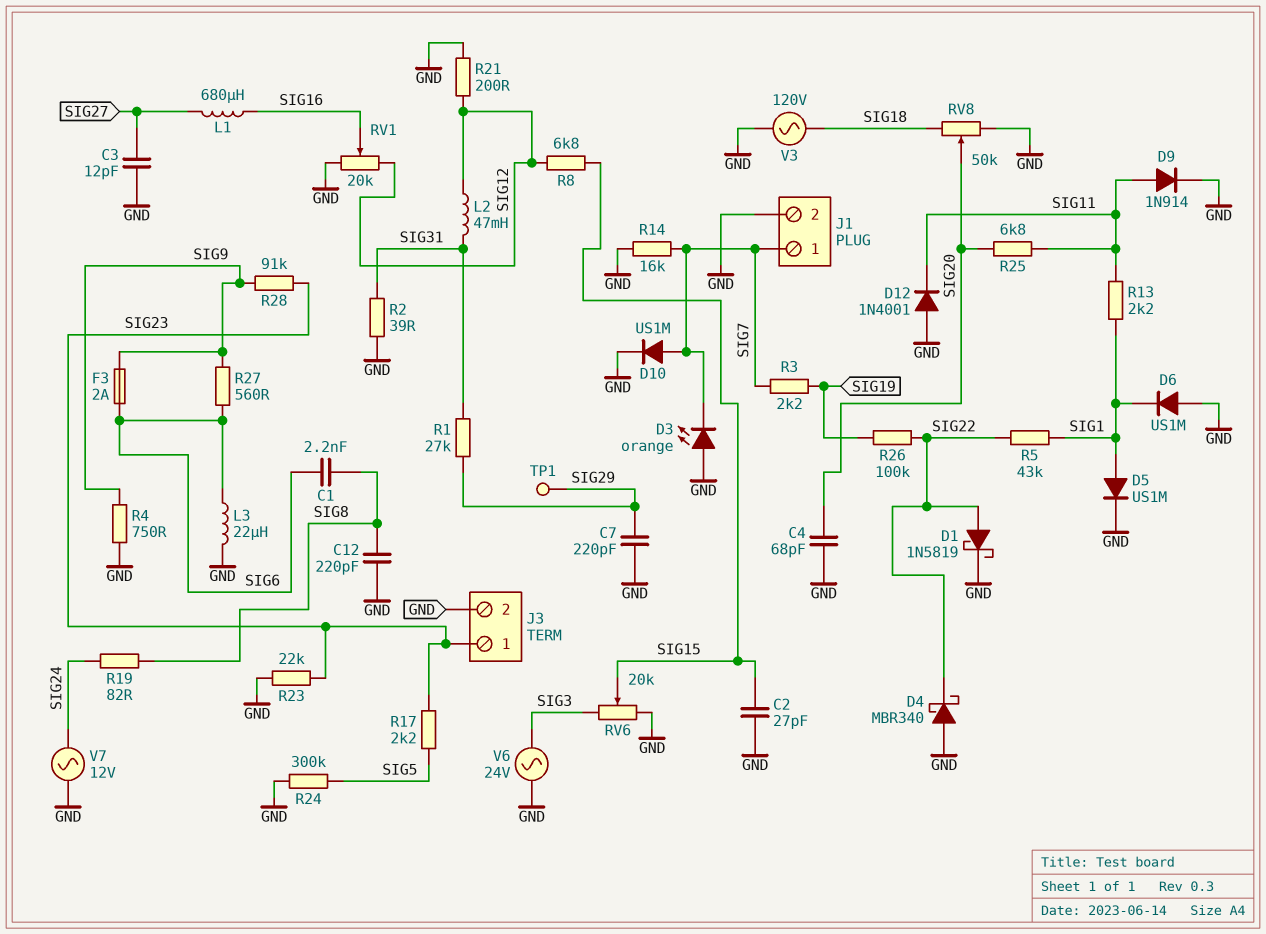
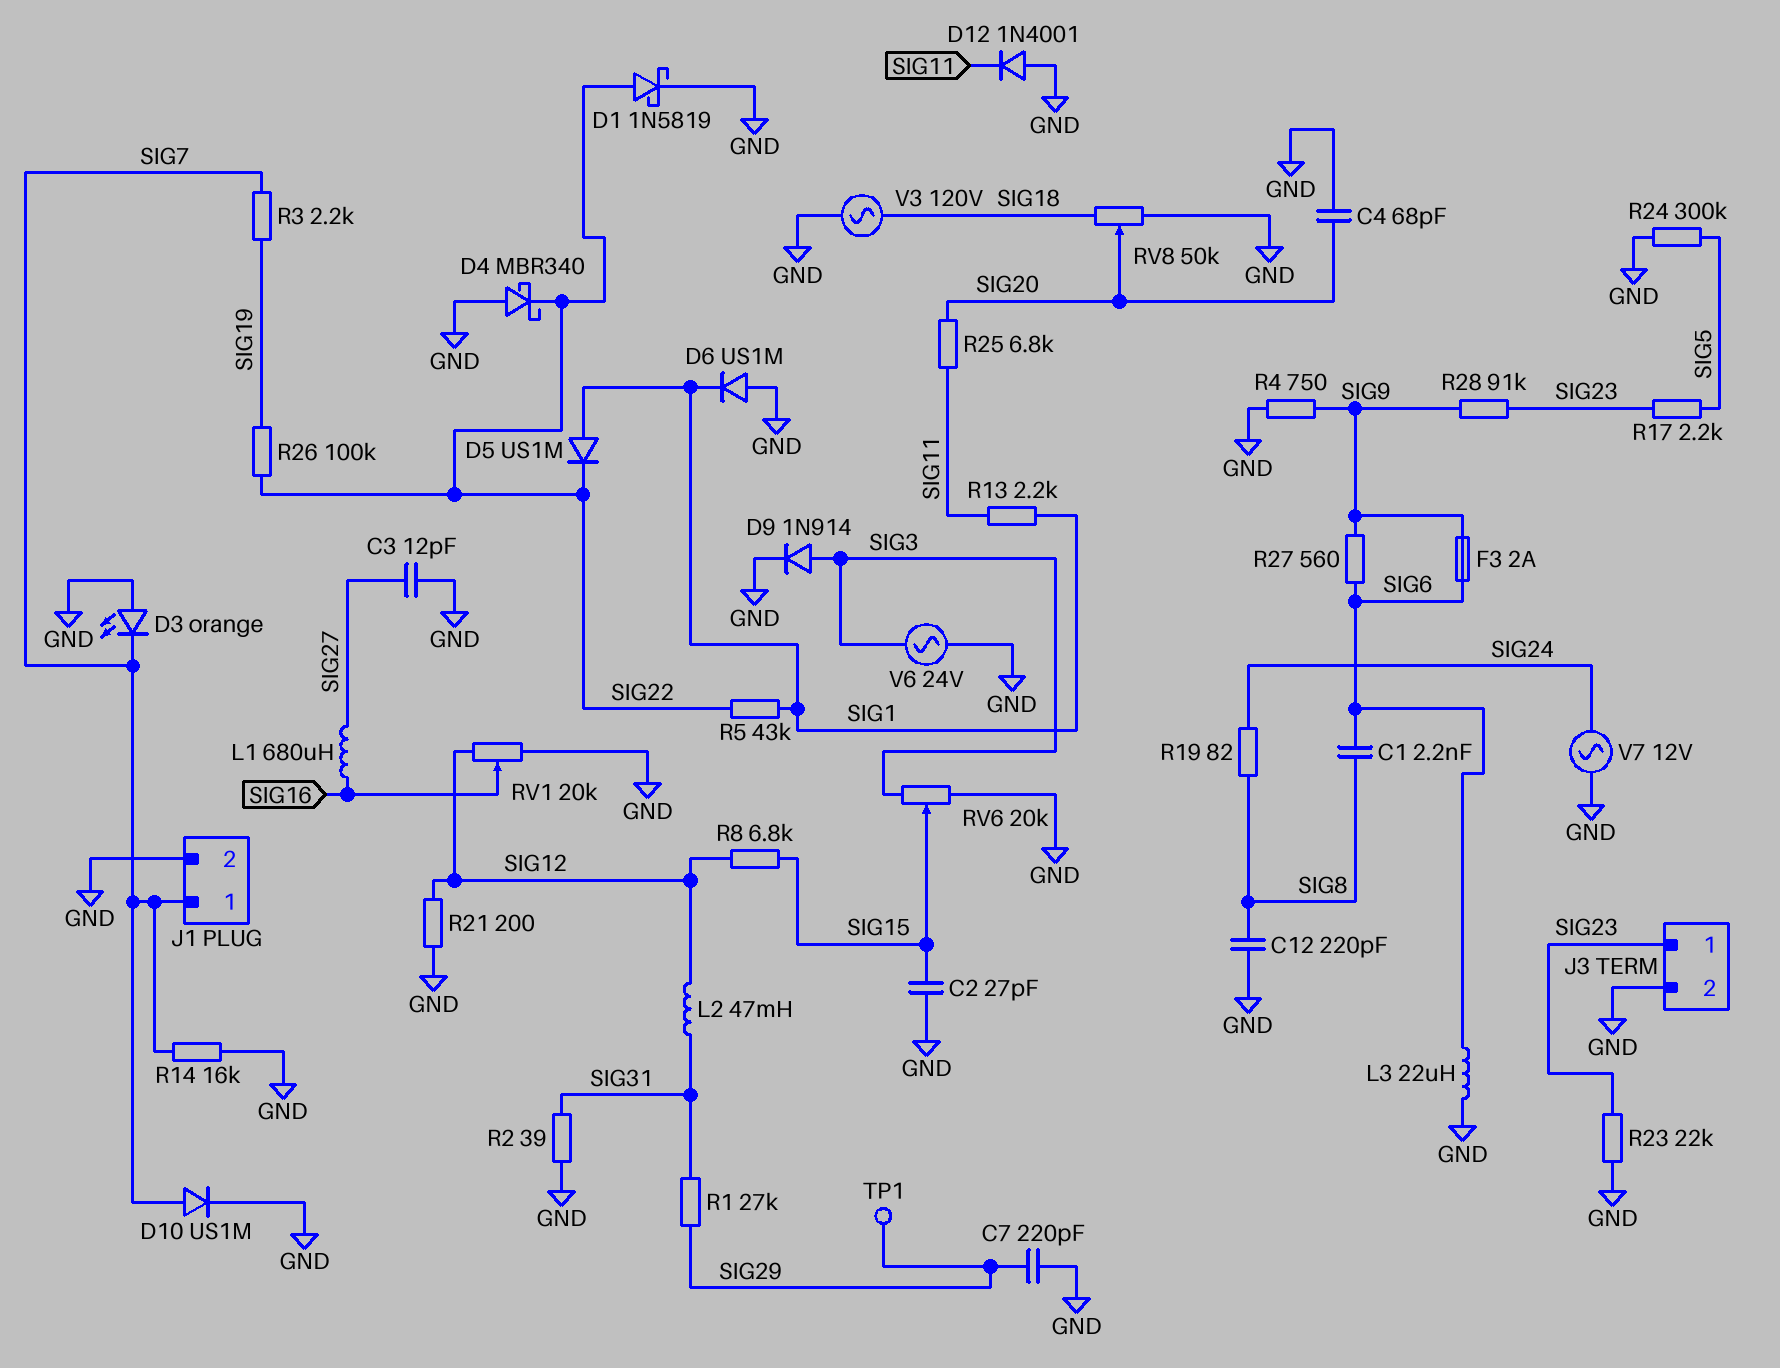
D5: diode US1M (A SIG1, K GND) -> diode US1M (A SIG1, K SIG22)
D9: diode 1N914 (A SIG11, K GND) -> diode 1N914 (A SIG3, K GND)

